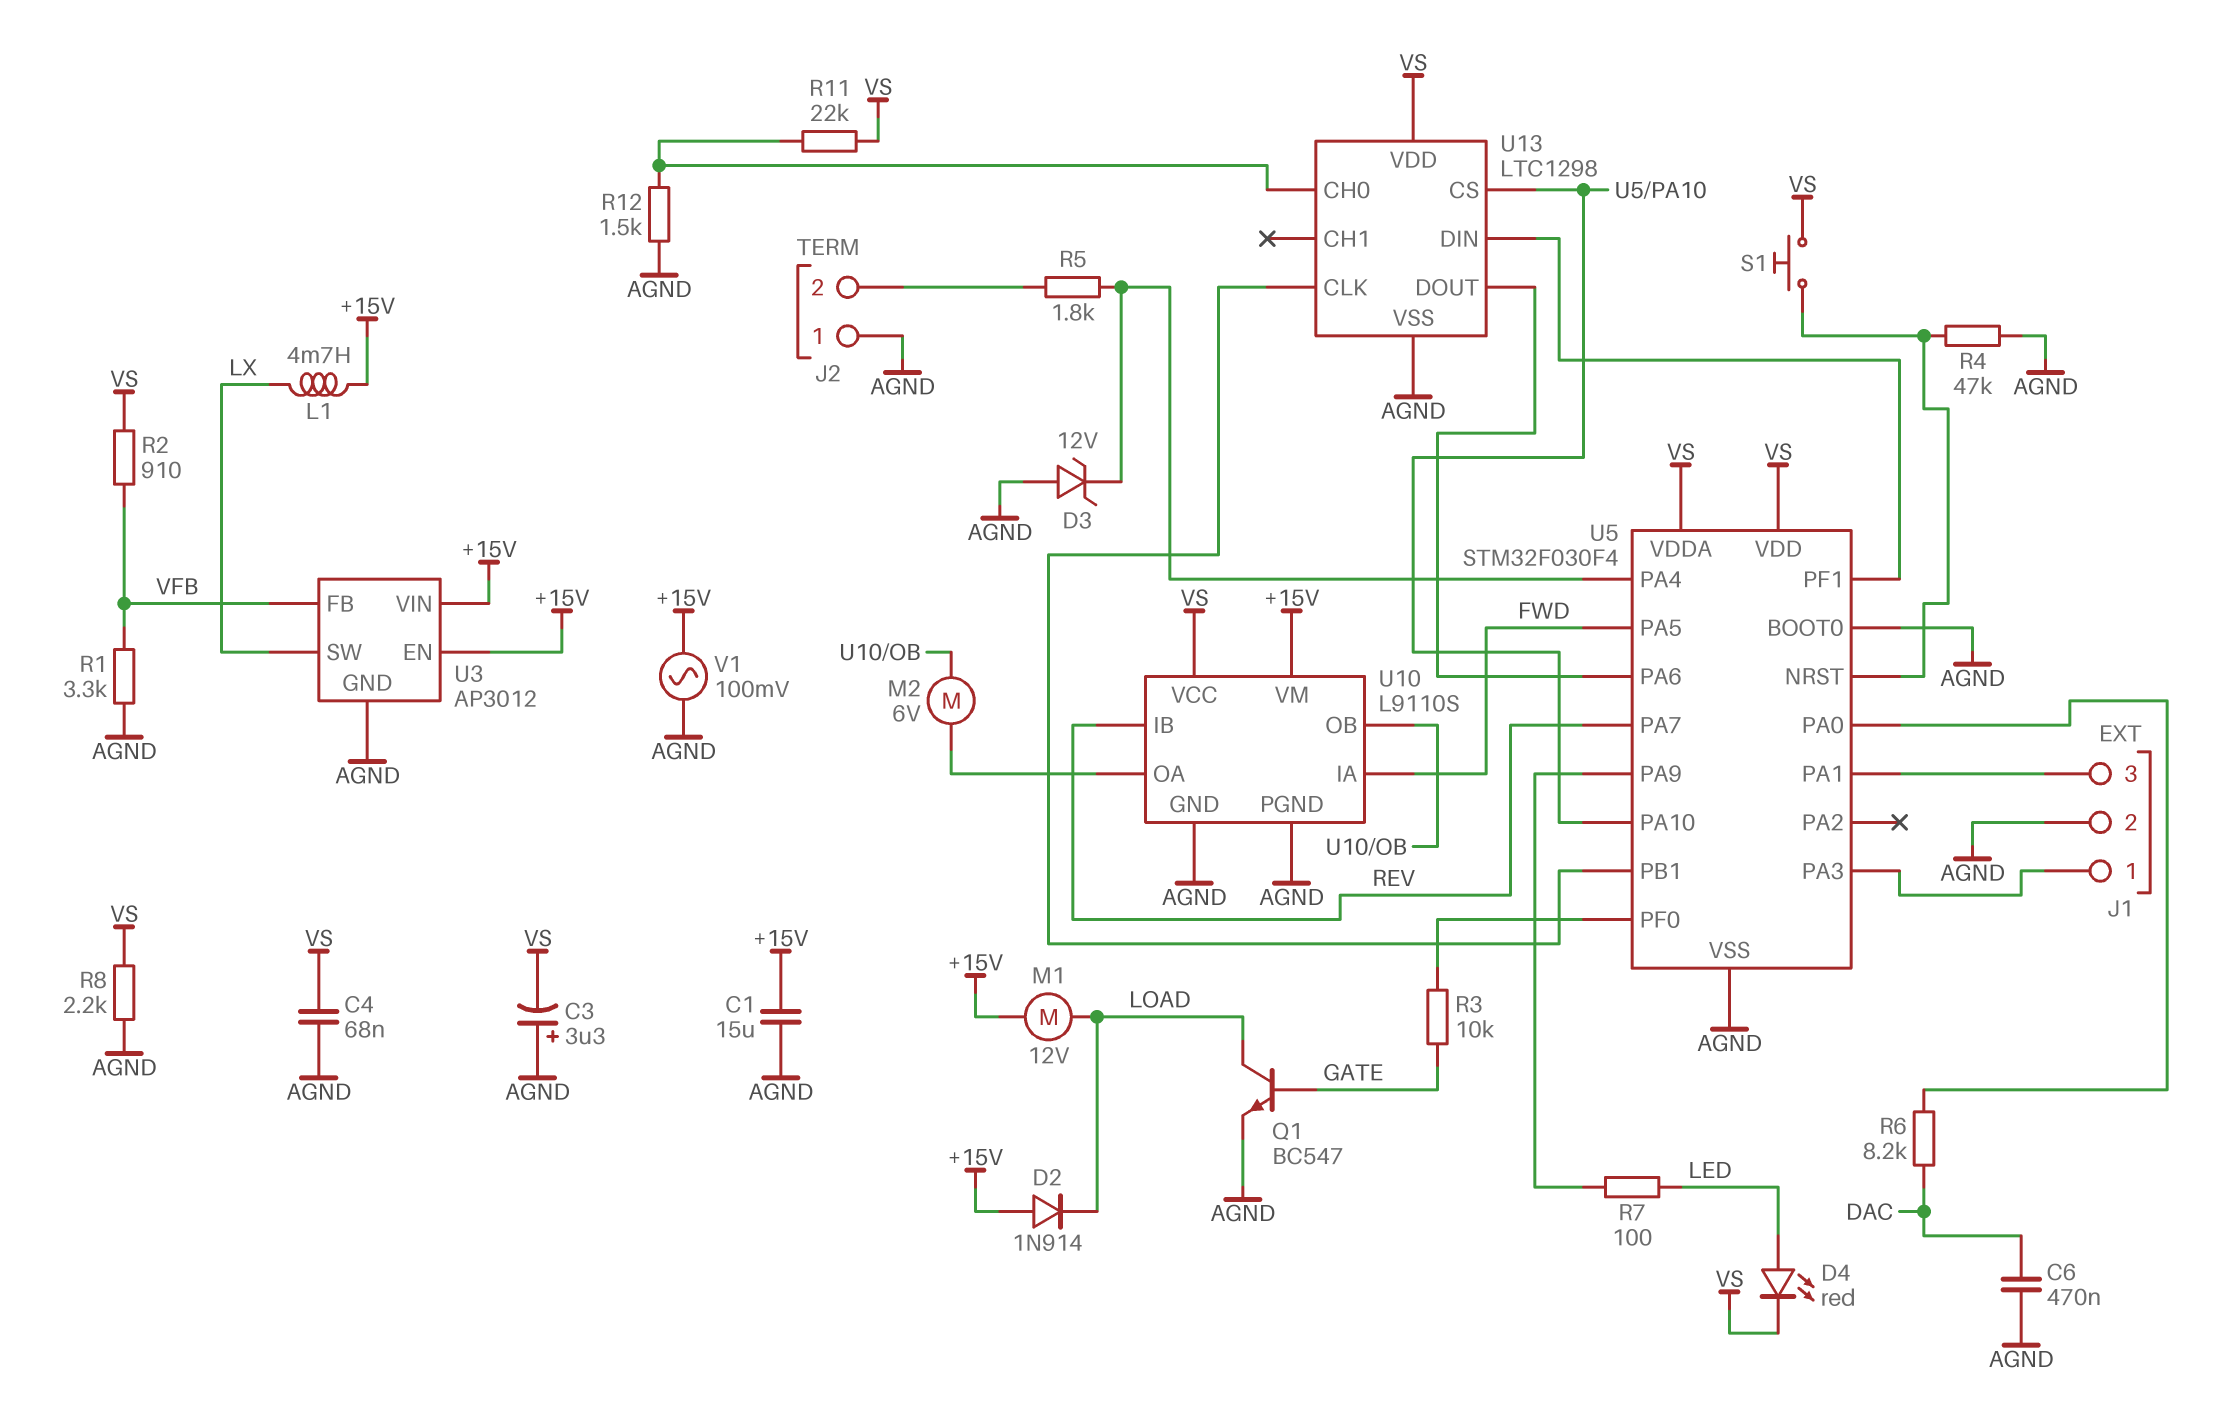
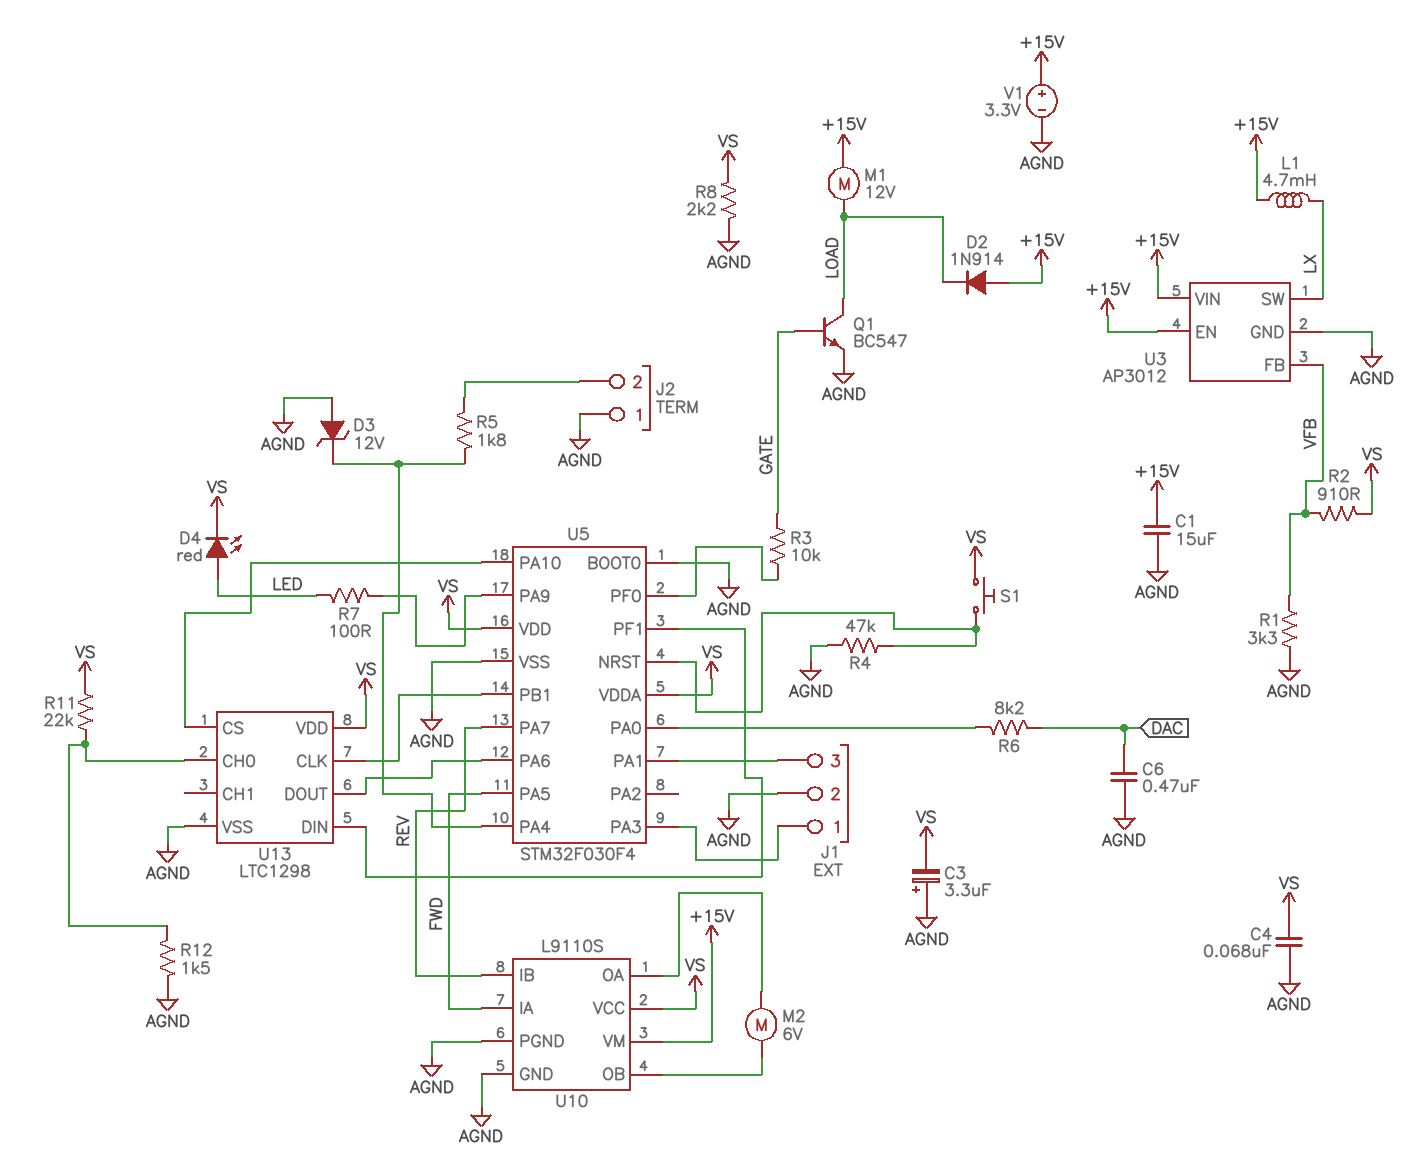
V1: AC 100mV (+15V, AGND) -> 3.3V (plus +15V, minus AGND)

